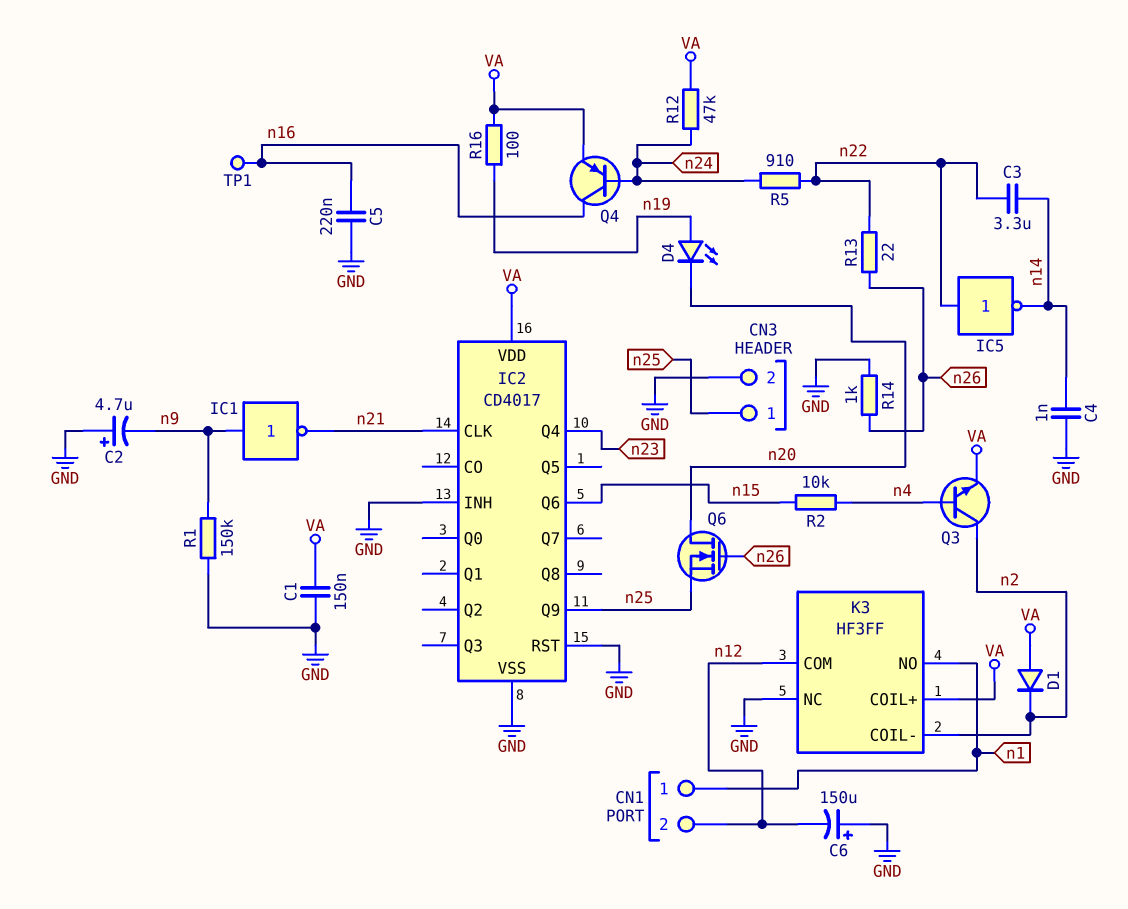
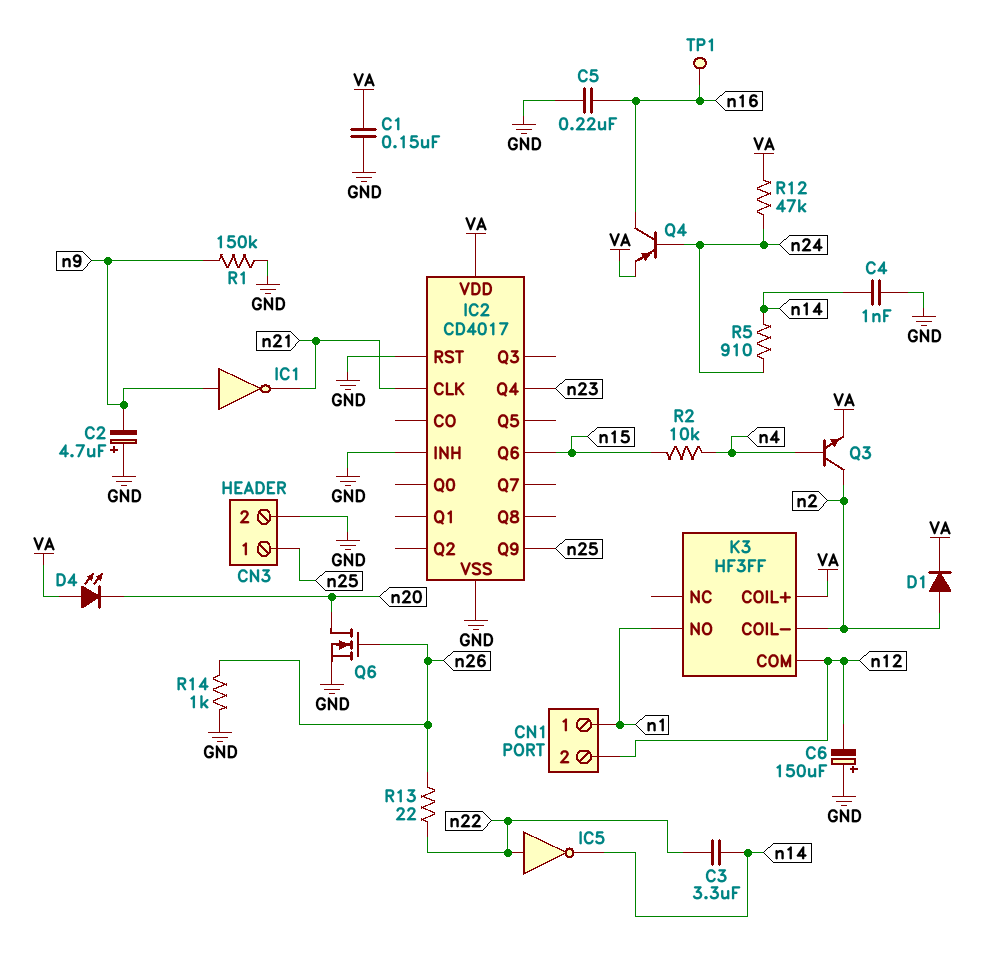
D1: diode (A VA, K n2) -> diode (A n2, K VA)
D4: LED (A n19, K n20) -> LED (A VA, K n20)
K3 pin NC: GND -> none
Q6: NMOS (G n26, D n20, S n25) -> NMOS (G n26, D n20, S GND)
R5: 910 (n22, n24) -> 910 (n14, n24)
R16: 100 (VA, n19) -> none

